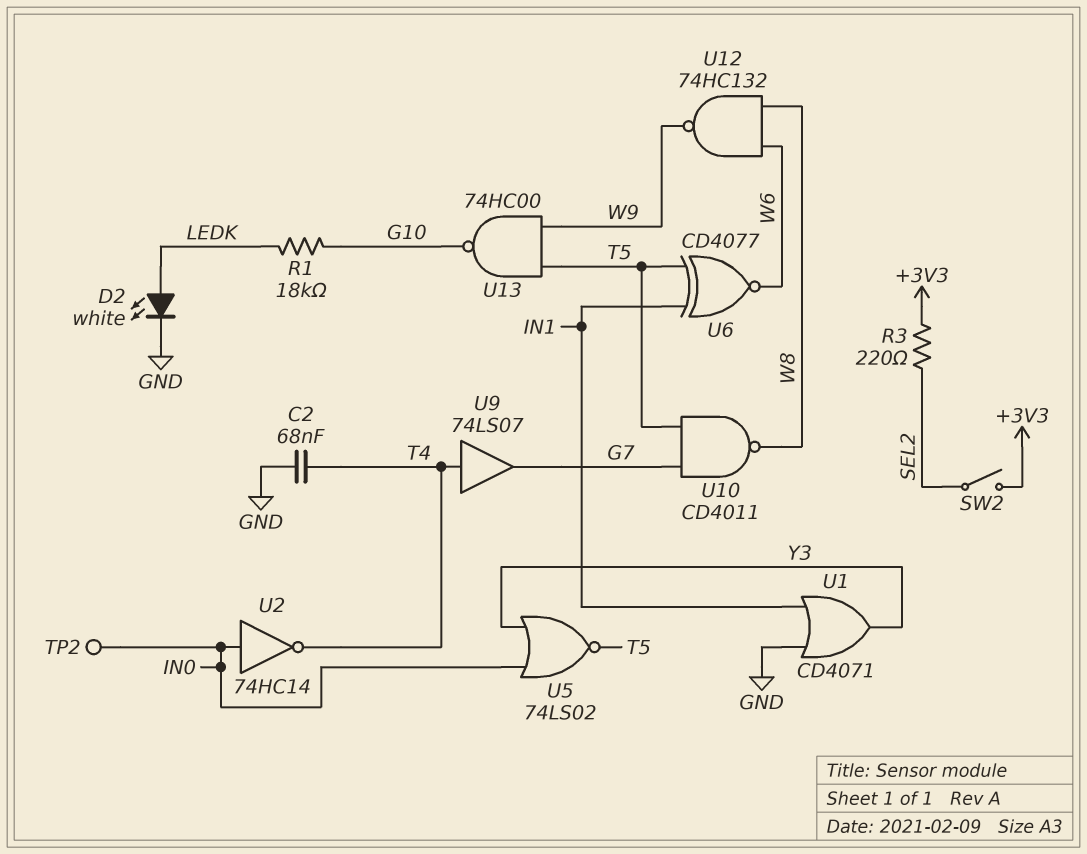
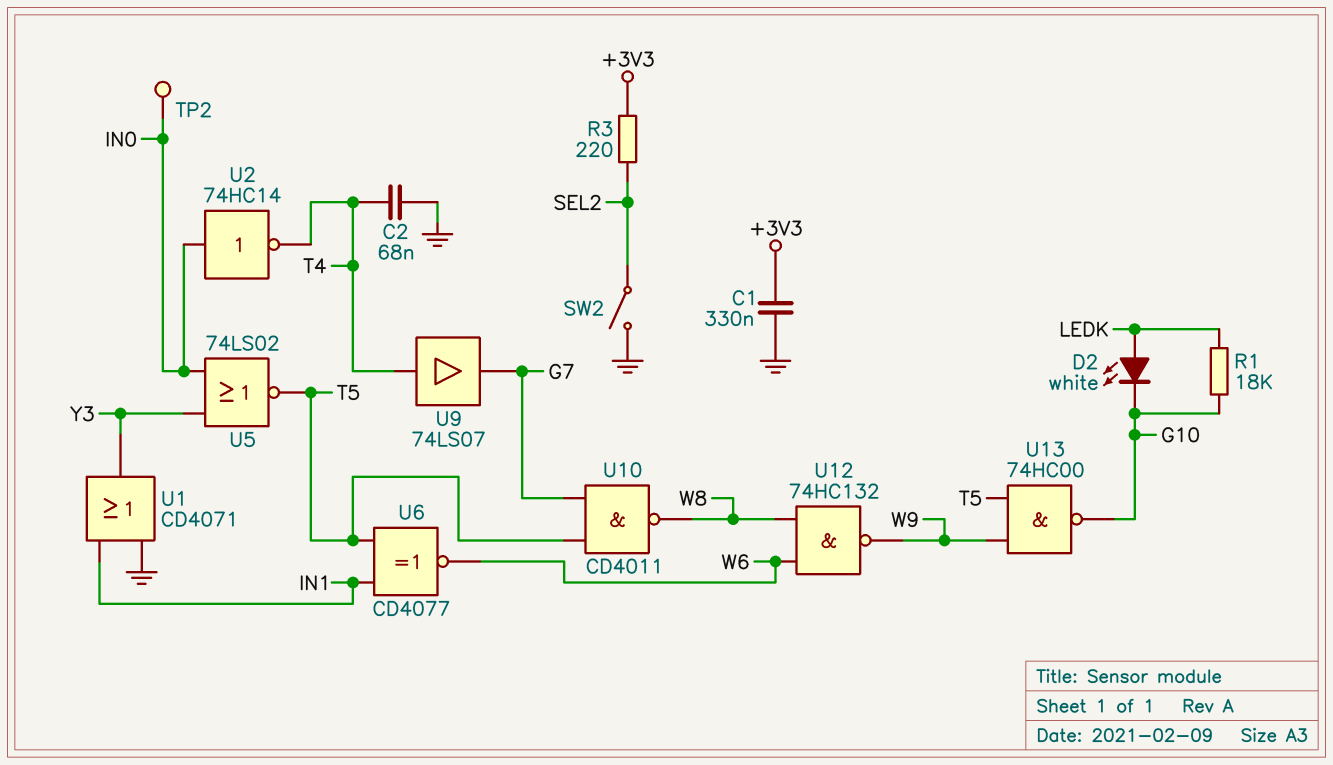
C1: none -> 330nF (+3V3, GND)
D2: LED white (A LEDK, K GND) -> LED white (A LEDK, K G10)
SW2: switch (+3V3, SEL2) -> switch (GND, SEL2)

